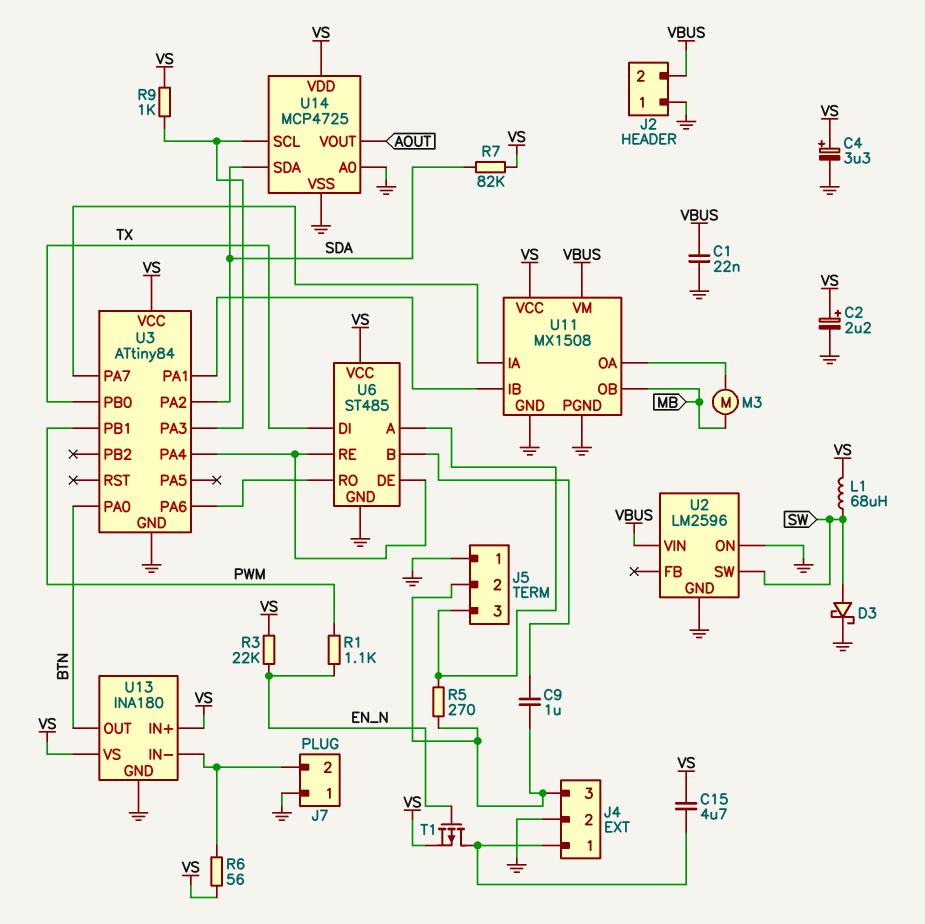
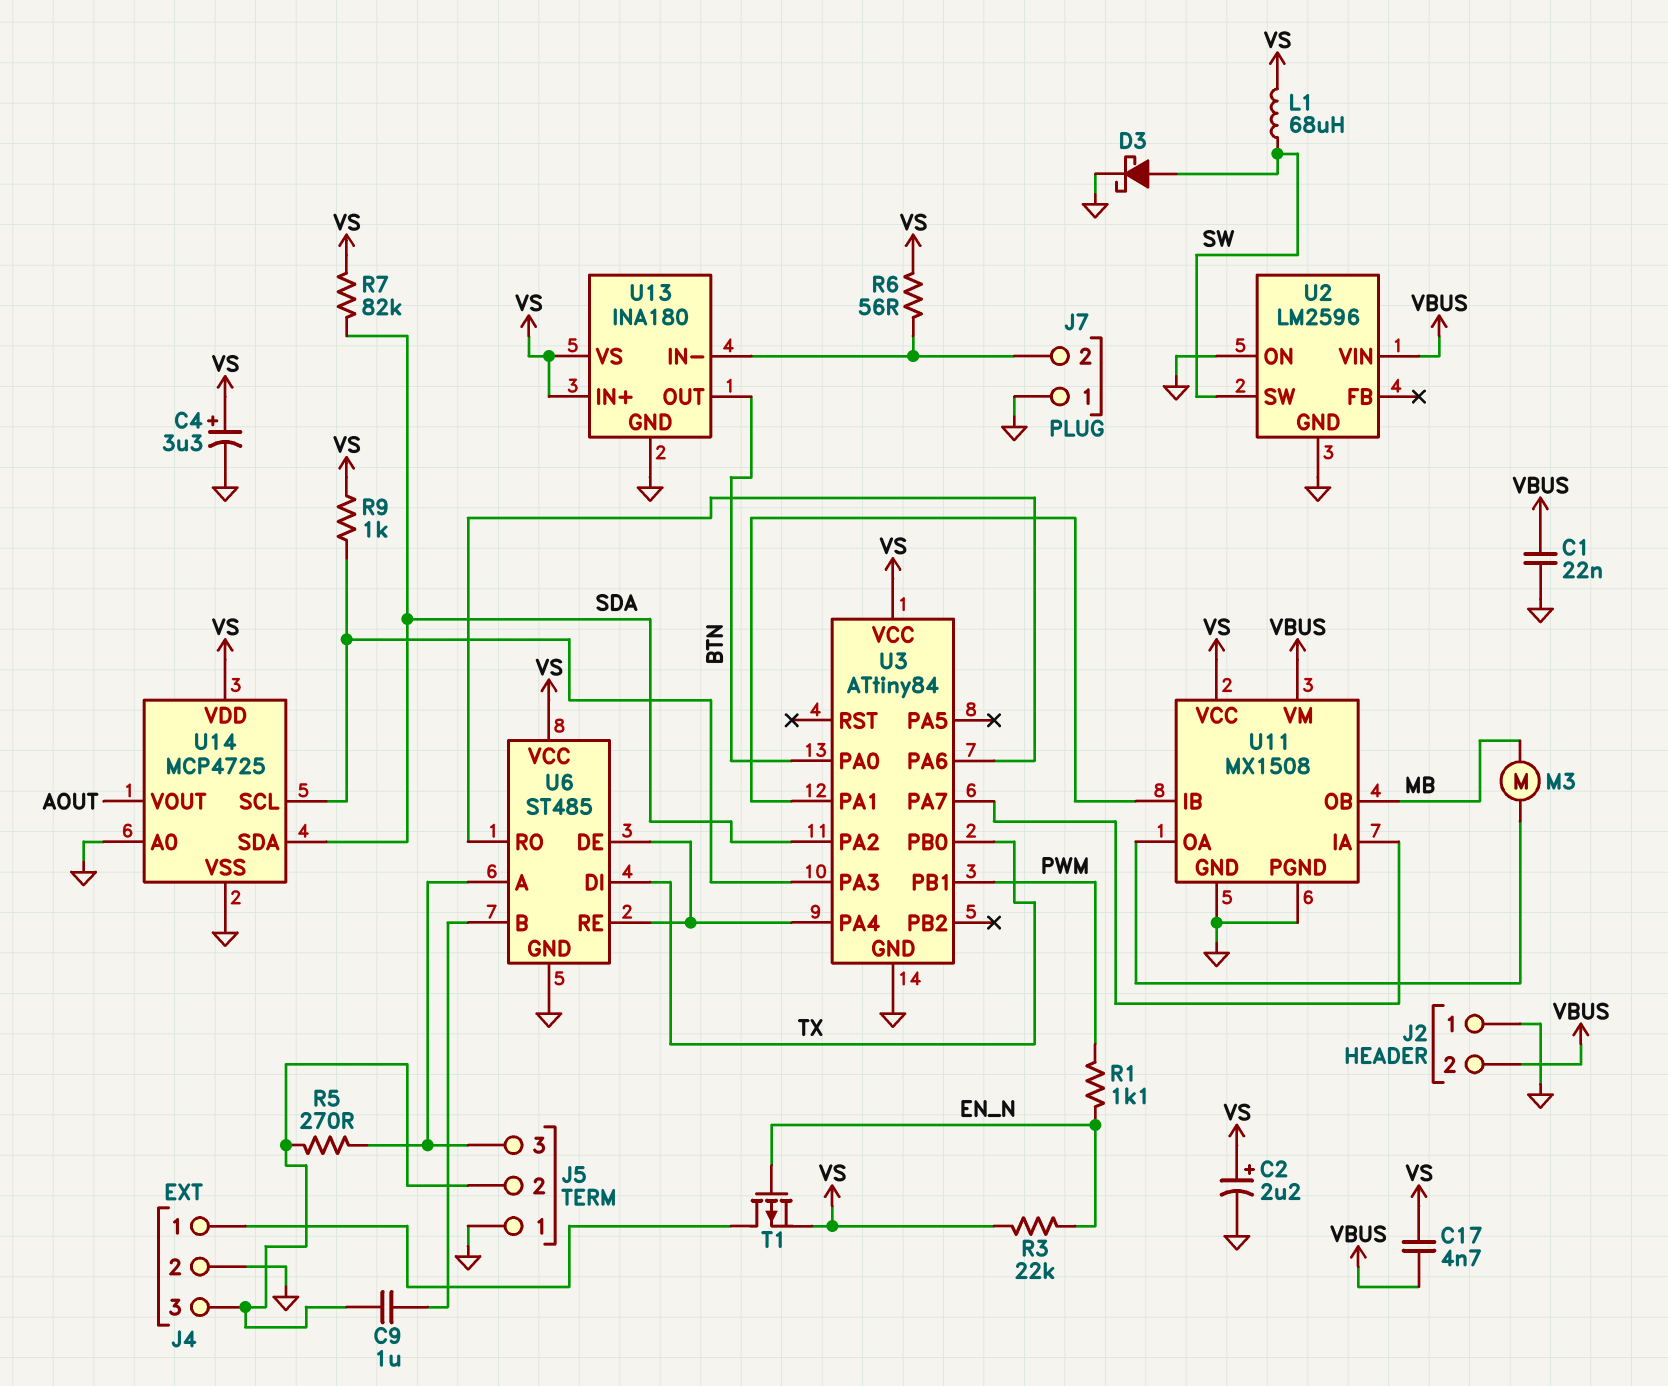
C15: 4.7uF (J4/1, VS) -> none
C17: none -> 4.7nF (VBUS, VS)

